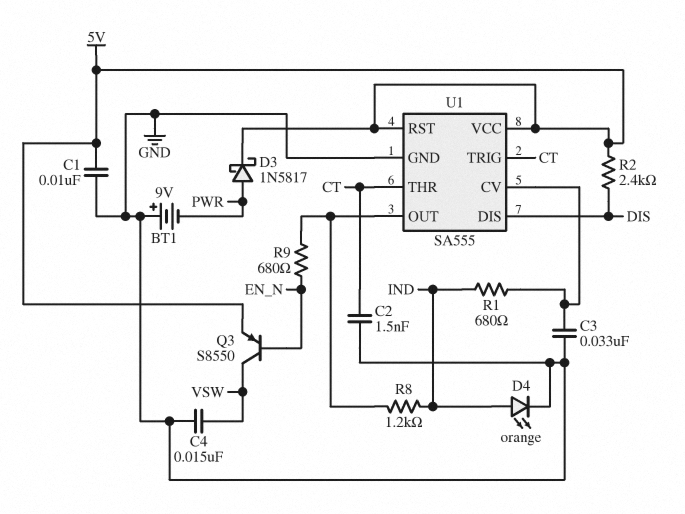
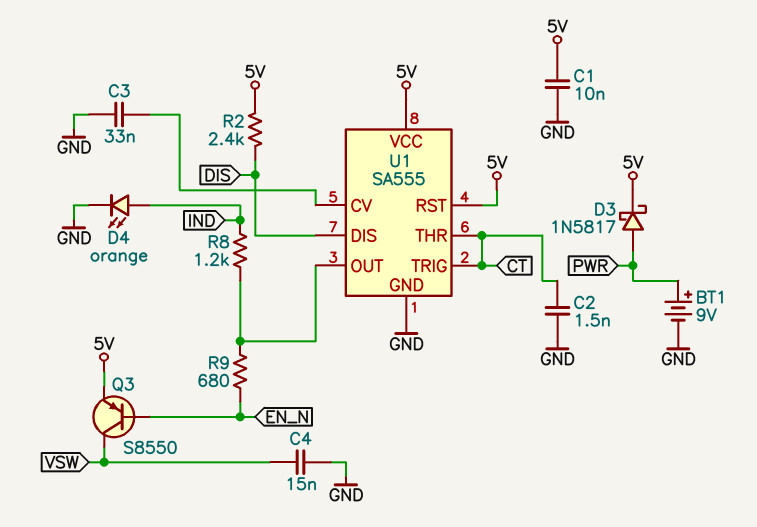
BT1: 9V (plus GND, minus PWR) -> 9V (plus PWR, minus GND)
R1: 680 (IND, U1/CV) -> none

